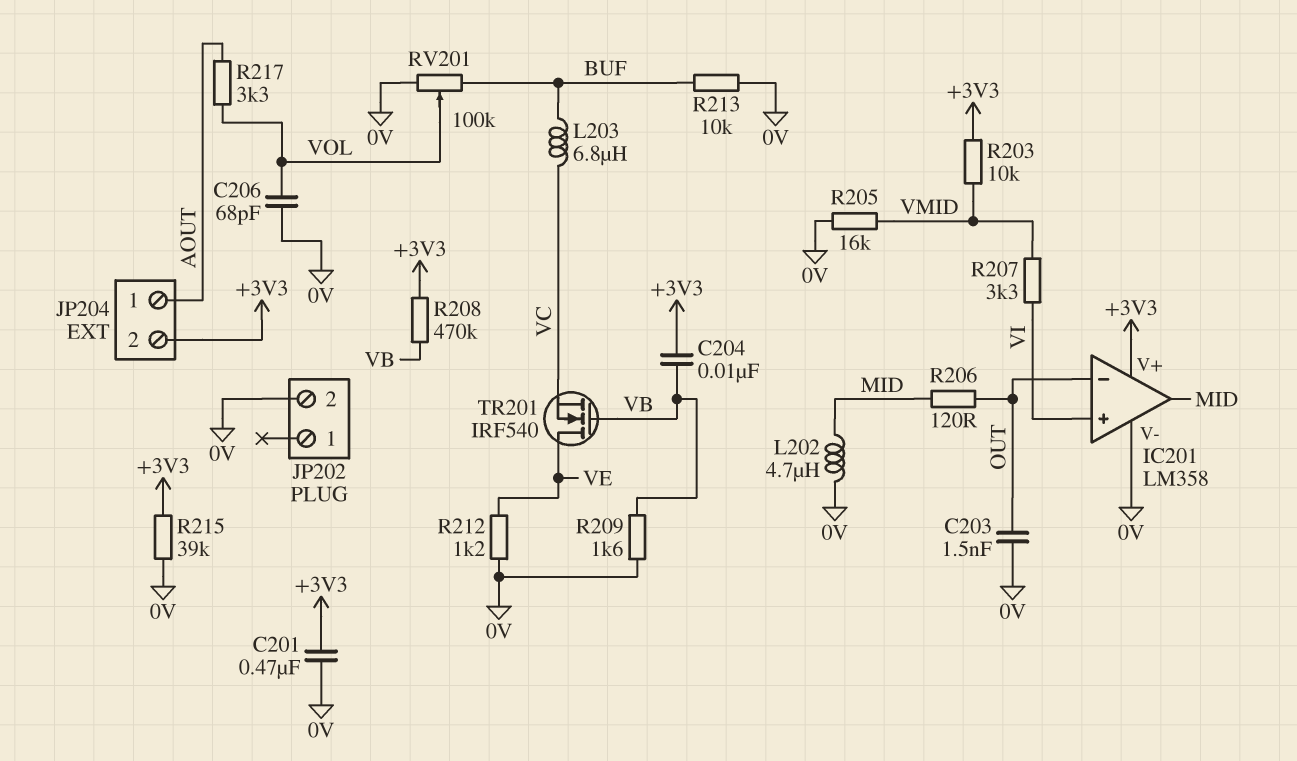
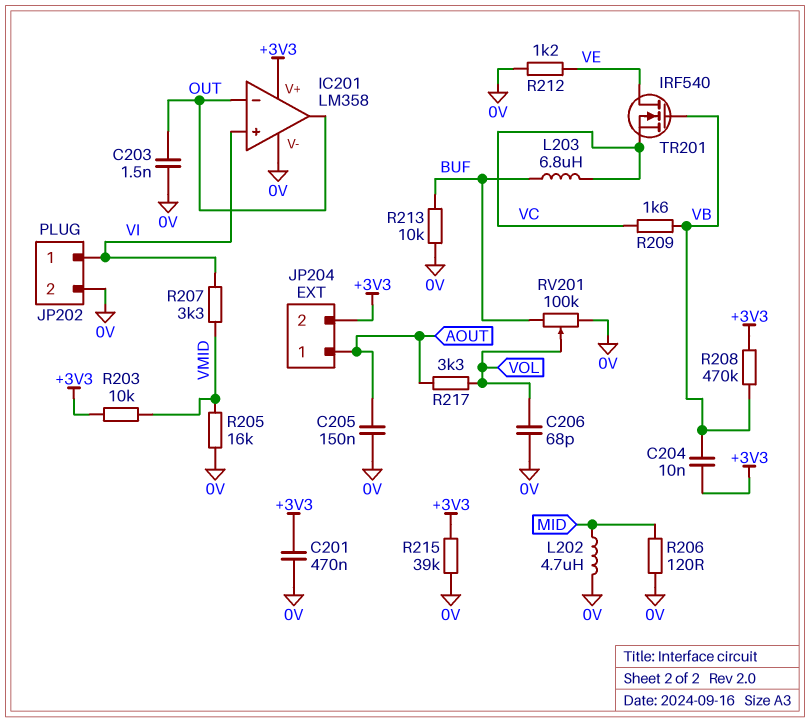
C205: none -> 150nF (0V, AOUT)
IC201 pin out: MID -> OUT
JP202 pin 1: none -> VI
R206: 120 (MID, OUT) -> 120 (0V, MID)
R209: 1.6k (0V, VB) -> 1.6k (VB, VC)

